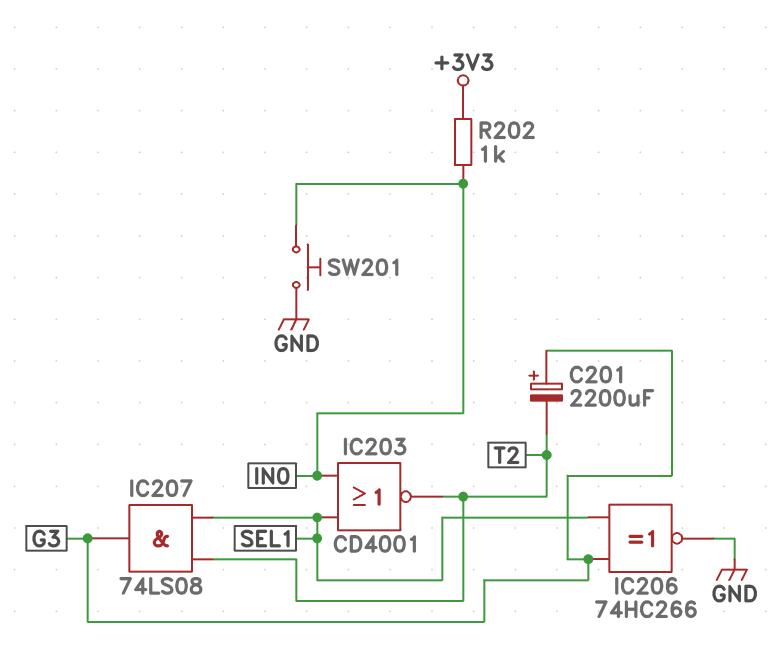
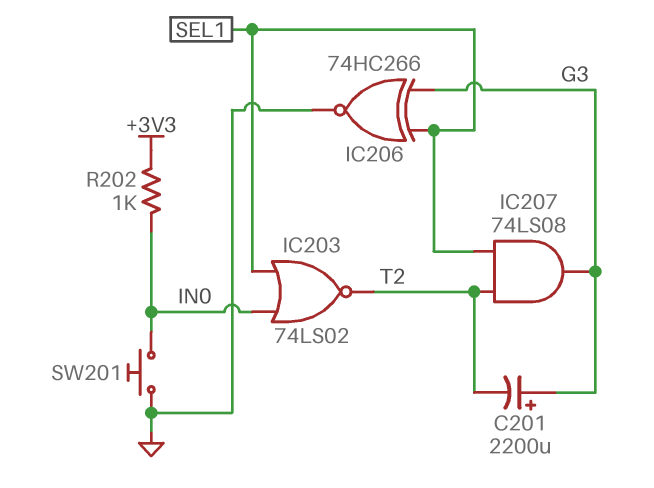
IC203: NOR CD4001 (in IN0, in SEL1, out T2) -> NOR 74LS02 (in IN0, in SEL1, out T2)

